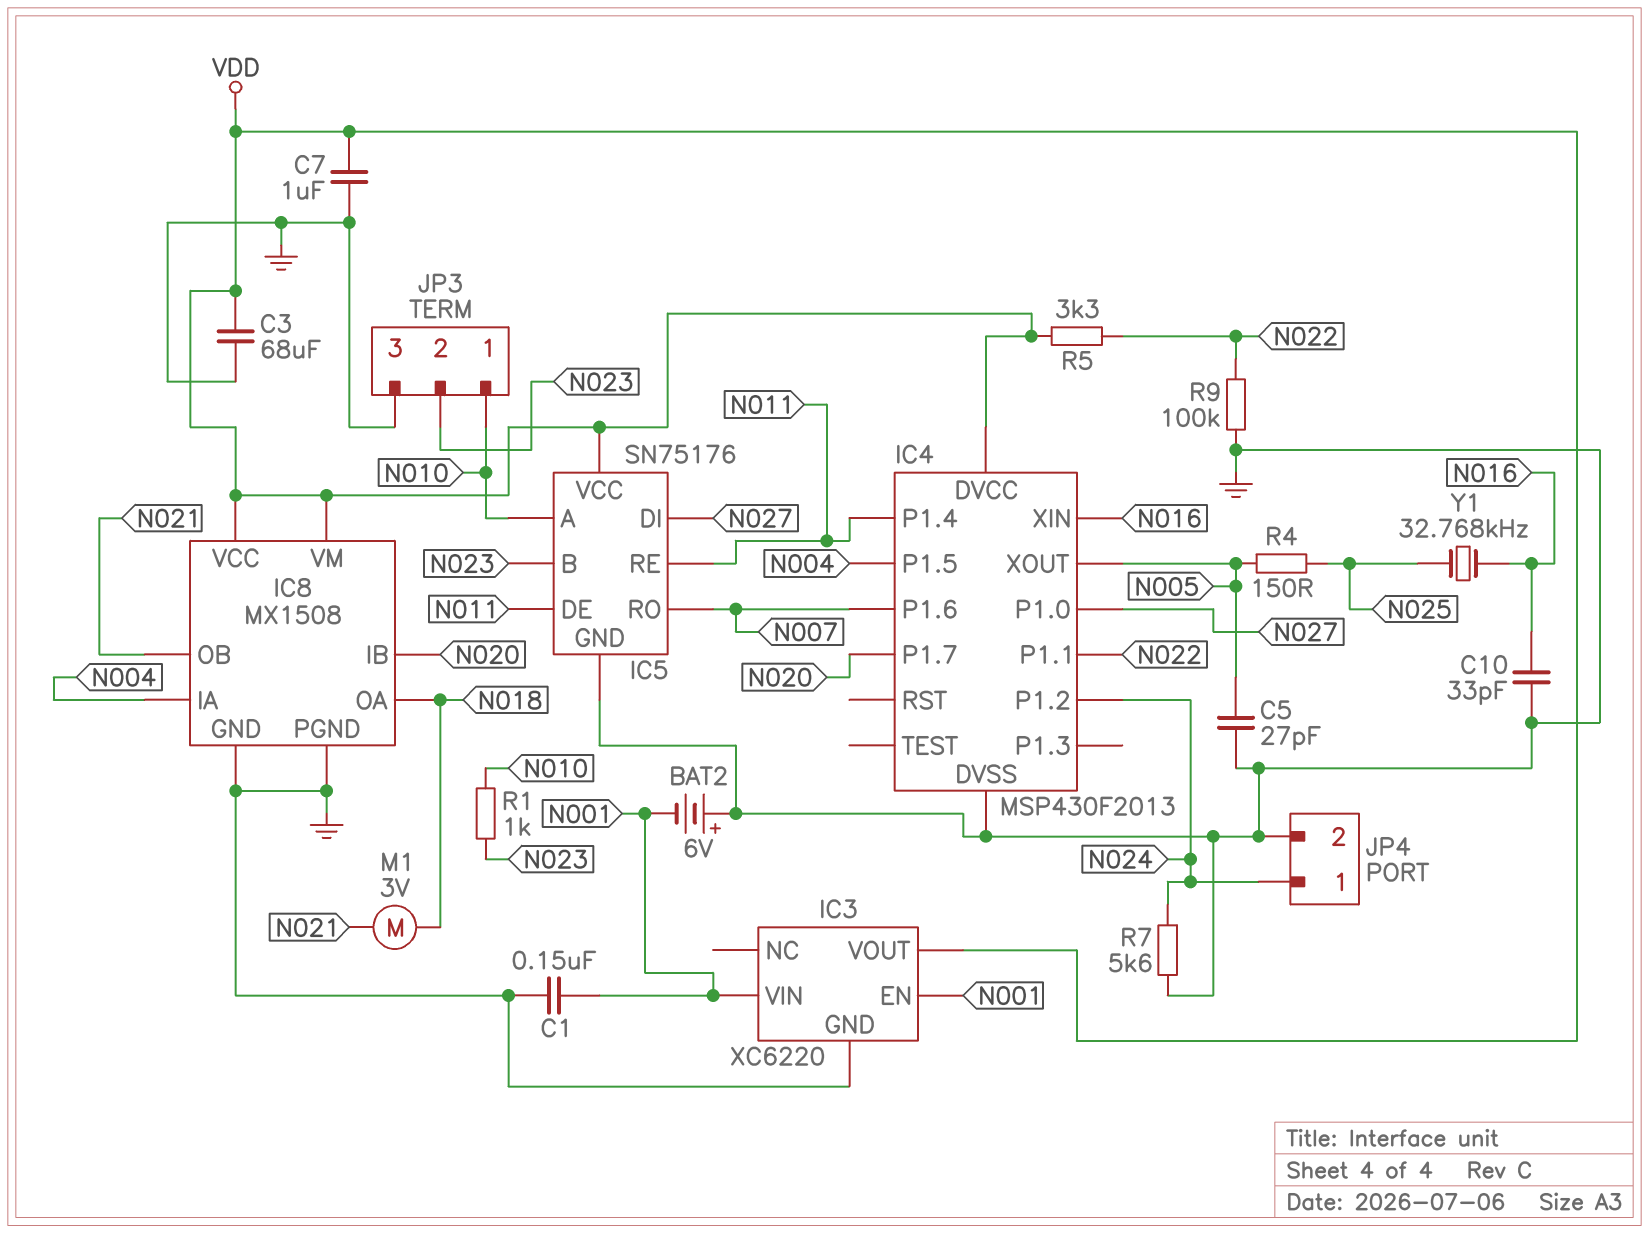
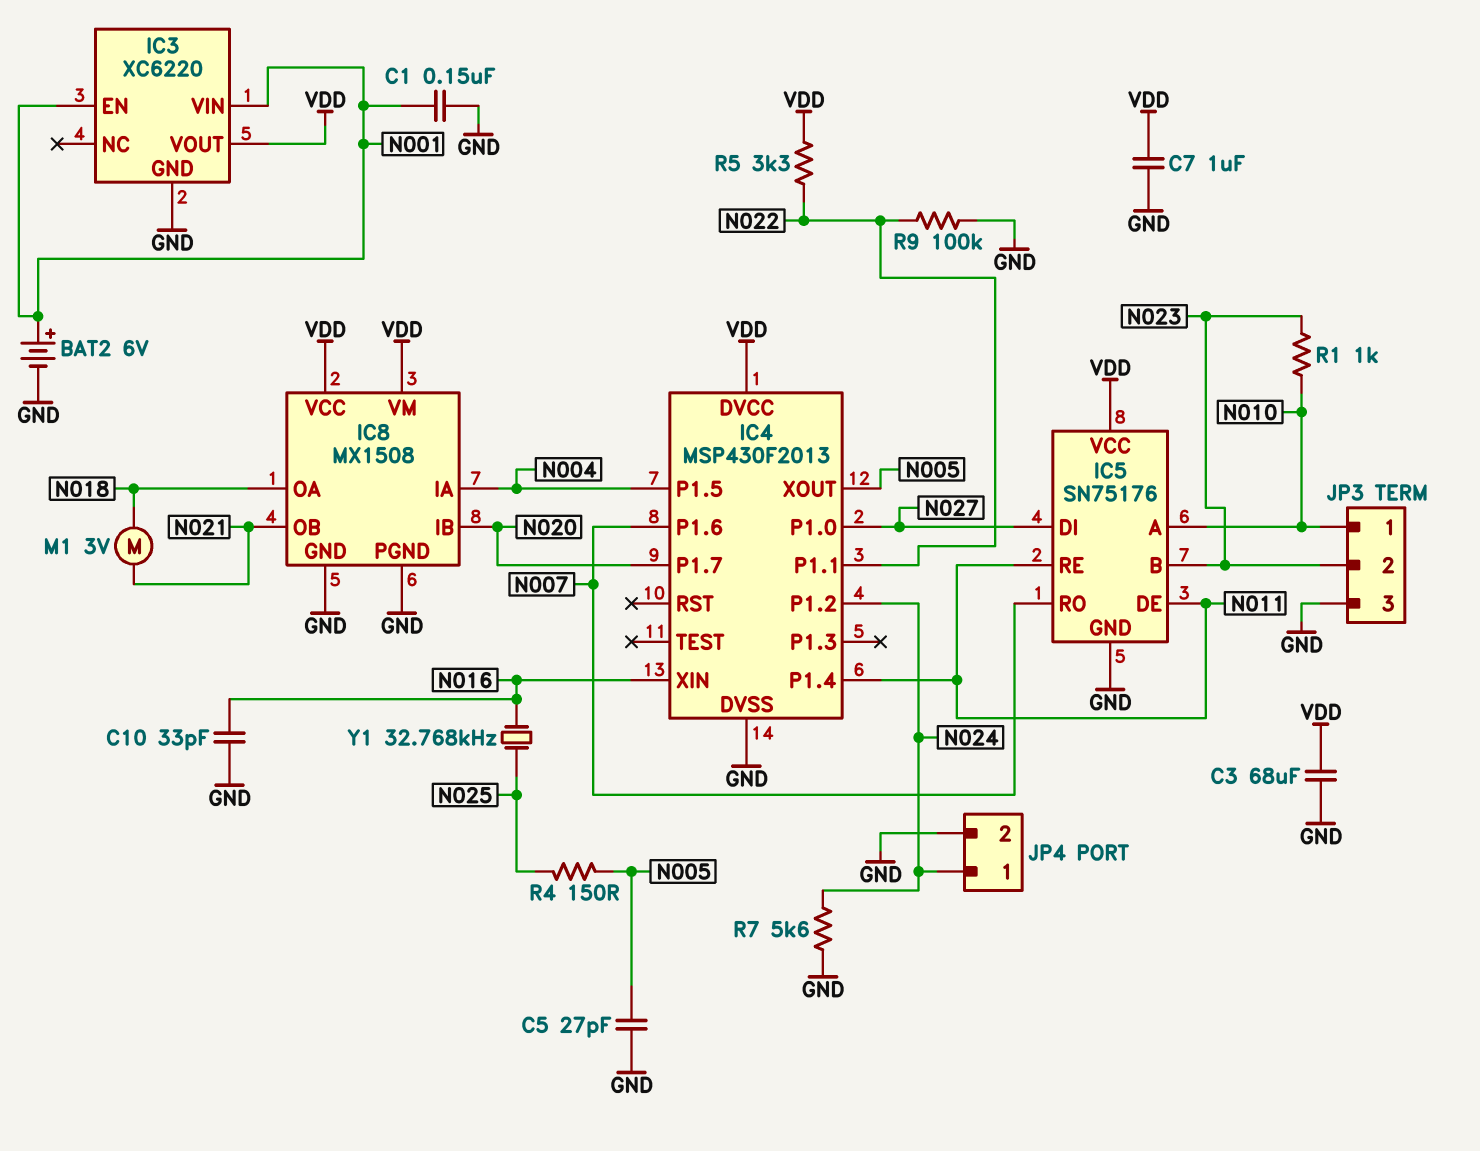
BAT2: 6V (plus GND, minus N001) -> 6V (plus N001, minus GND)

